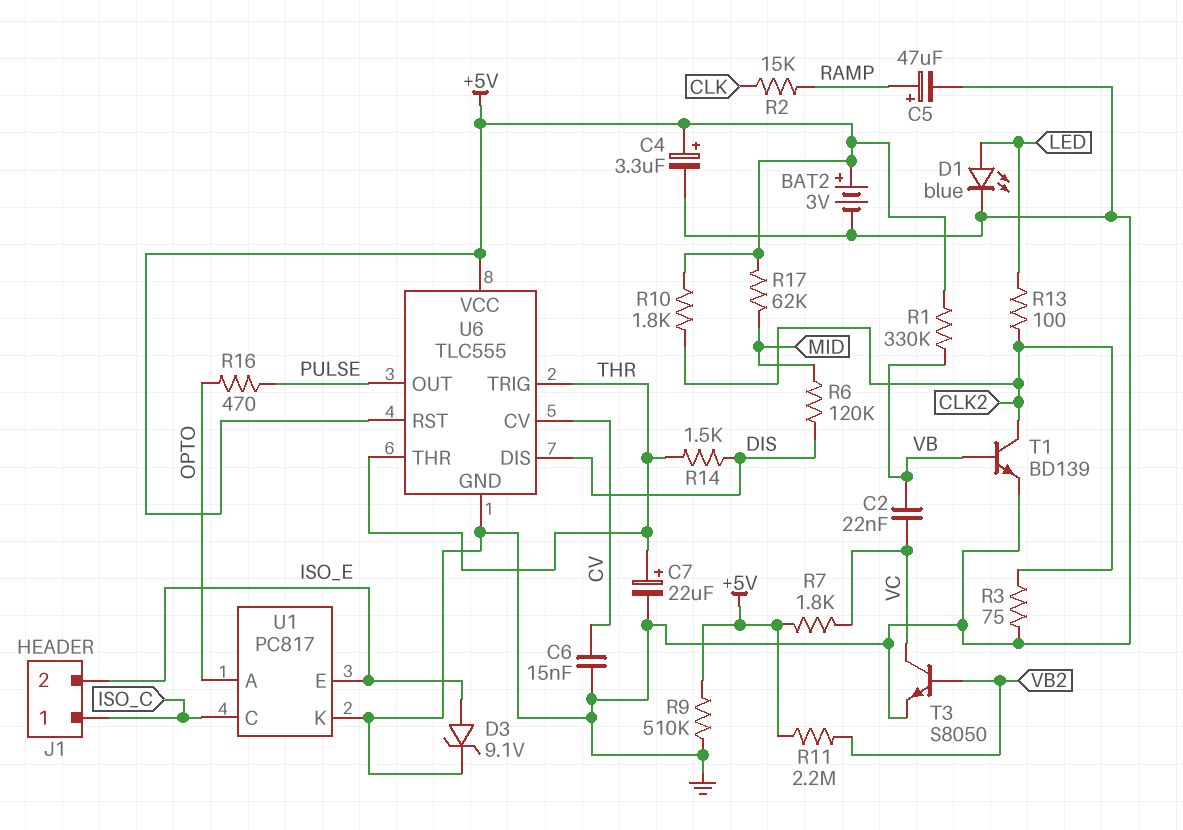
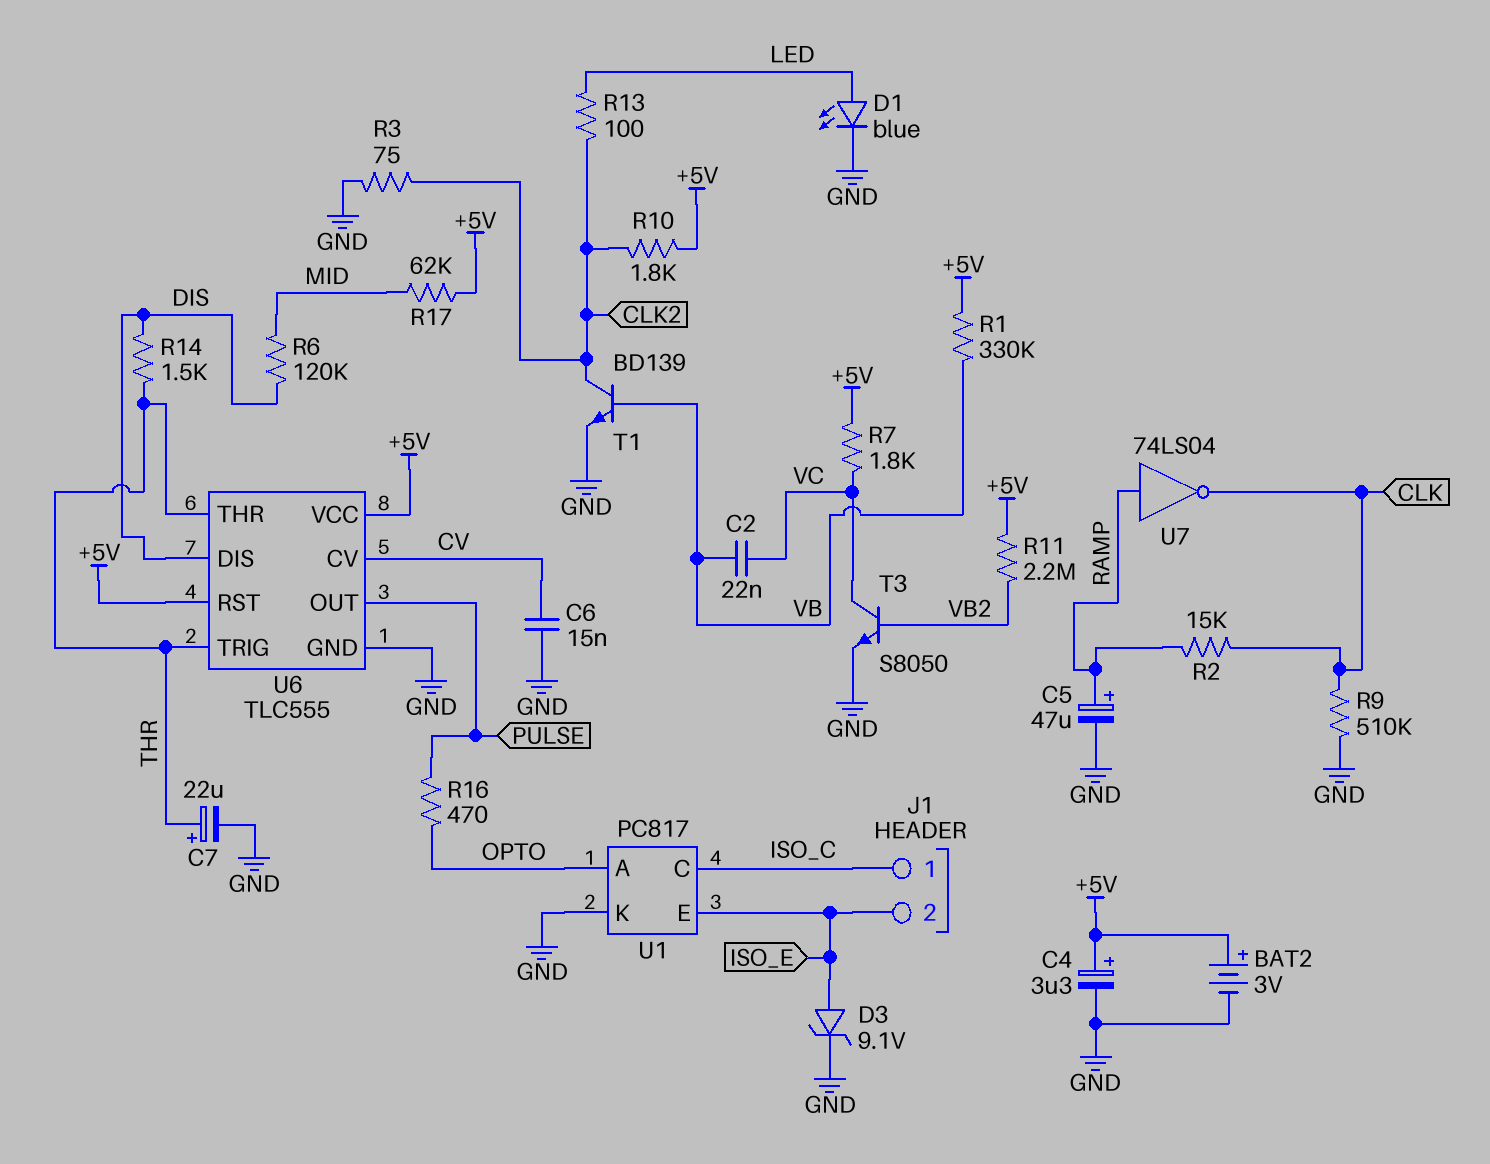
R9: 510k (+5V, GND) -> 510k (CLK, GND)
U7: none -> NOT 74LS04 (in RAMP, out CLK)

